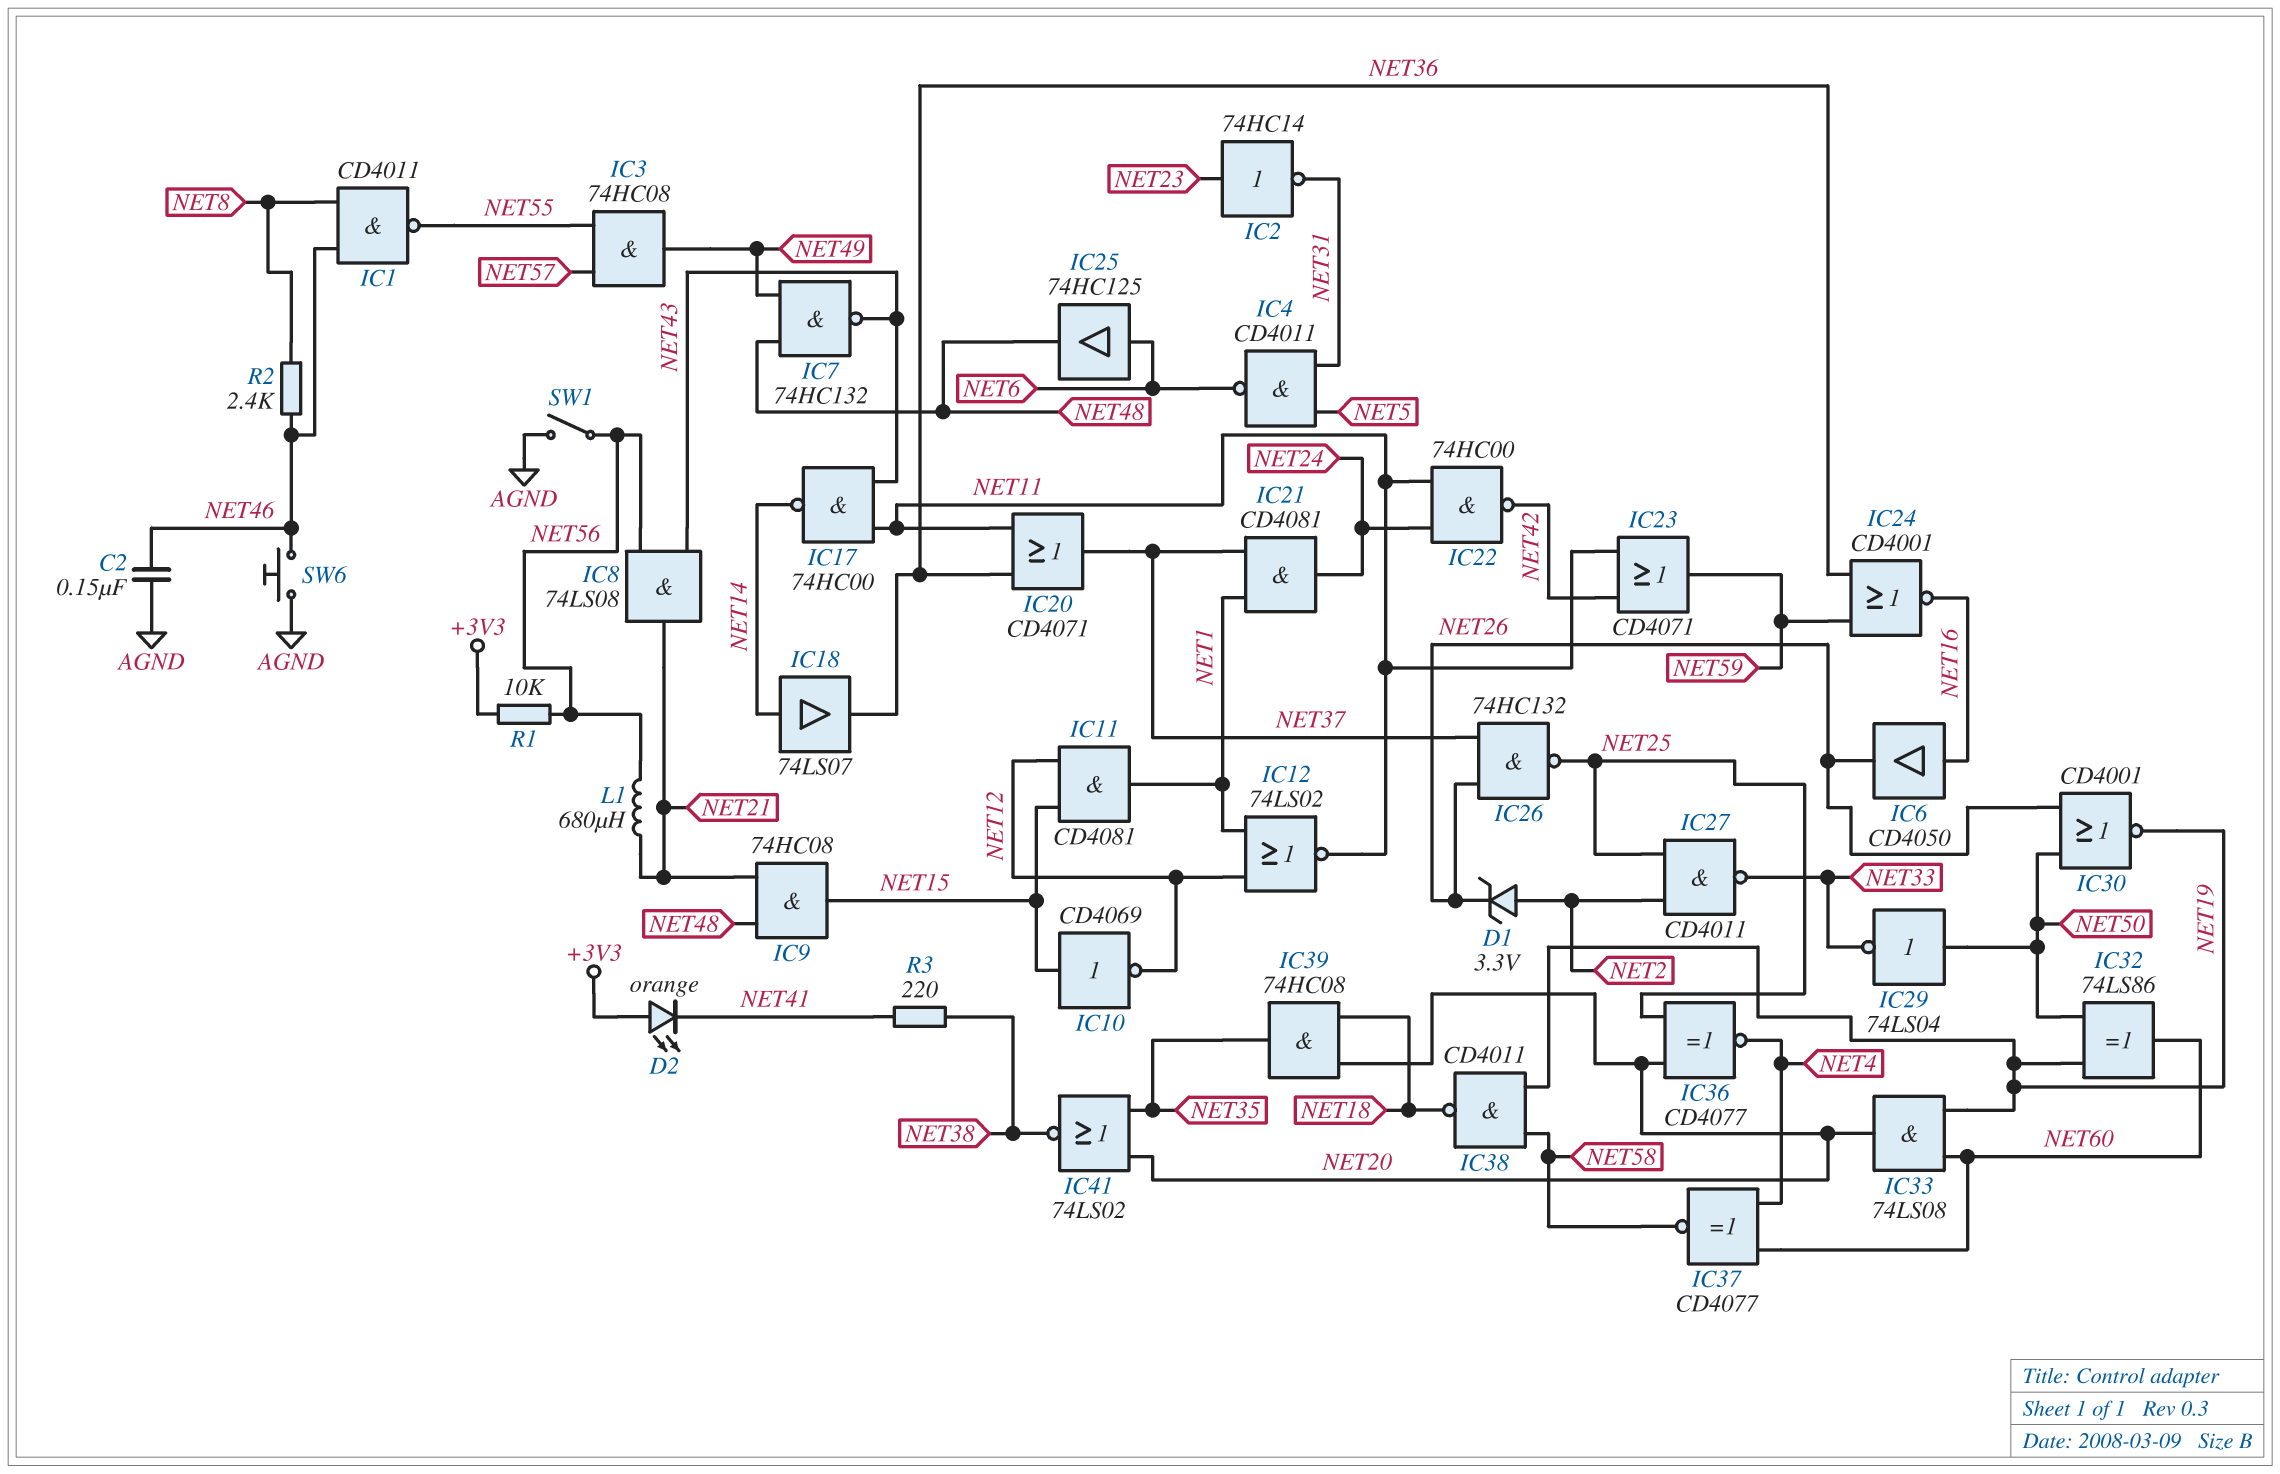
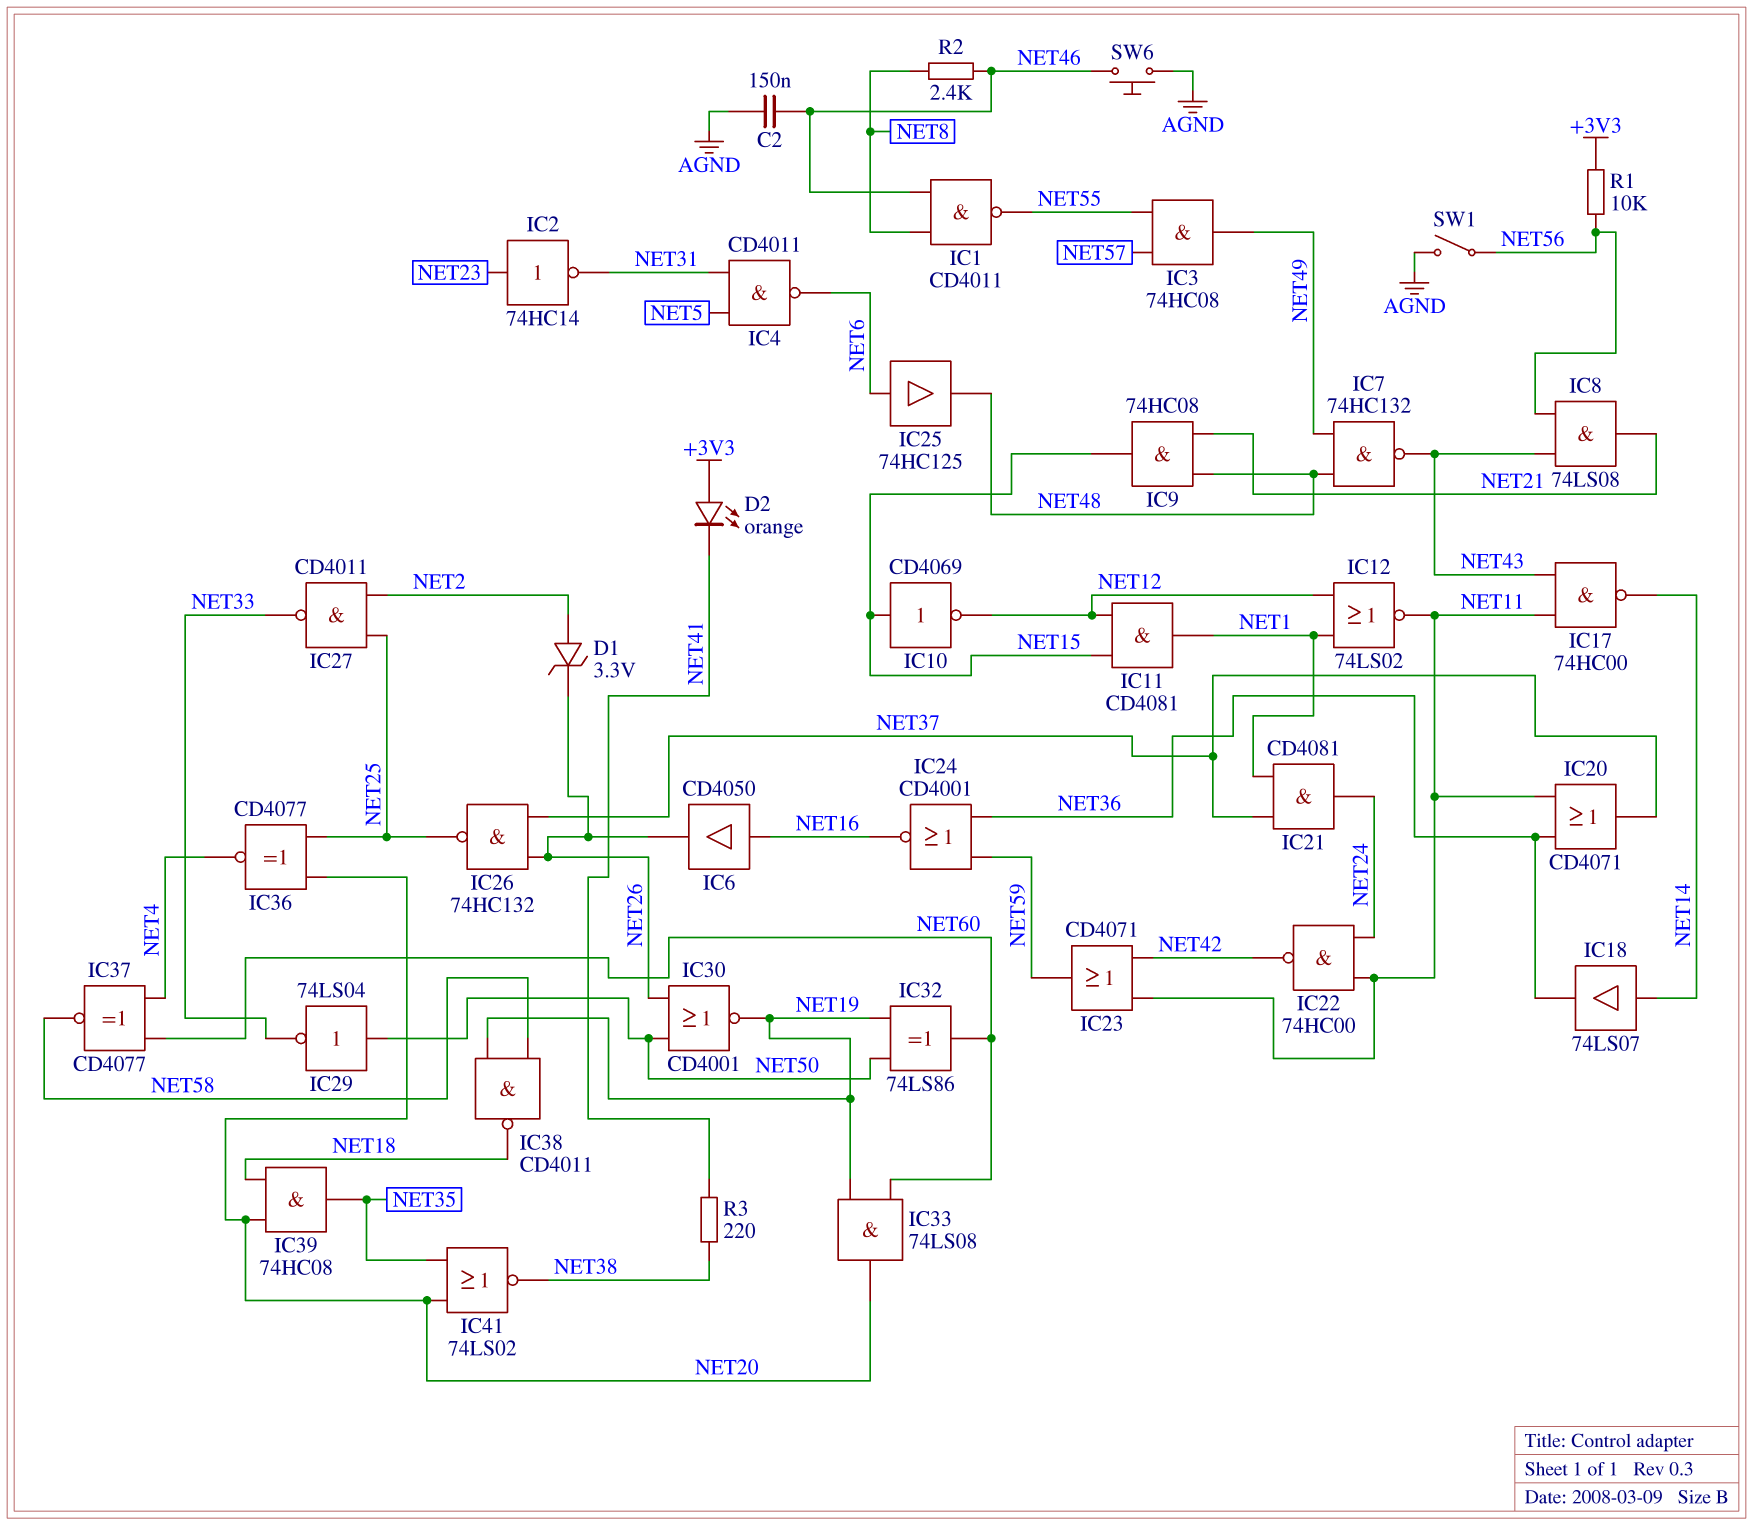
L1: 680uH (NET21, NET56) -> none

